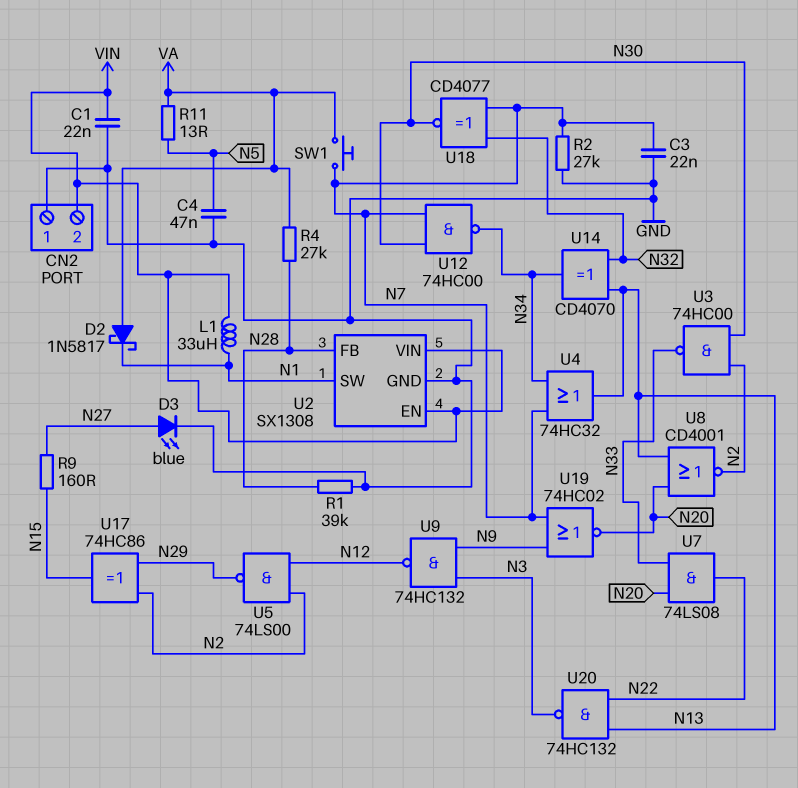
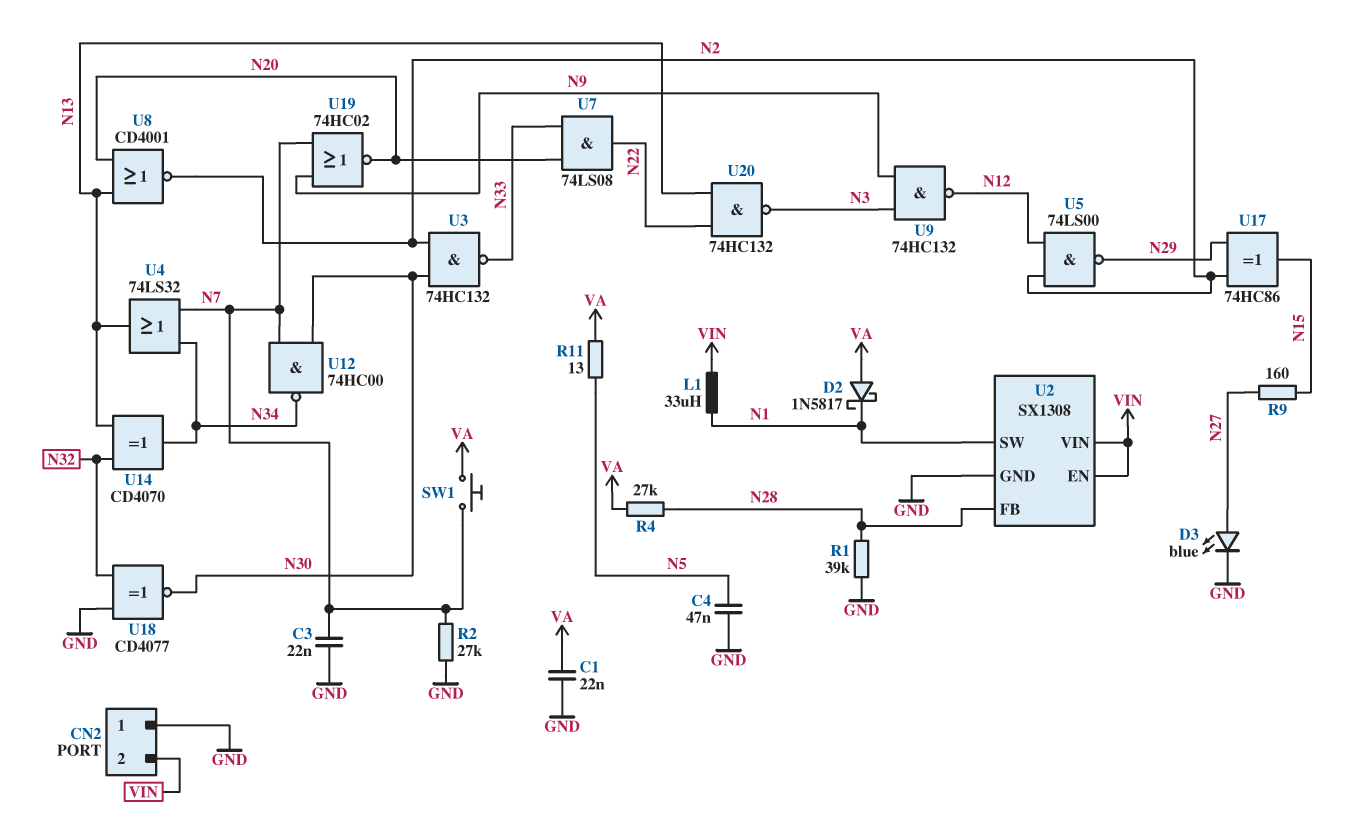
C1: 22nF (GND, VIN) -> 22nF (GND, VA)
U3: NAND 74HC00 (in N2, in N30, out N33) -> NAND 74HC132 (in N2, in N30, out N33)
U4: OR 74HC32 (in N7, in N34, out N13) -> OR 74LS32 (in N7, in N34, out N13)
U18: XNOR CD4077 (in N7, in N32, out N30) -> XNOR CD4077 (in GND, in N32, out N30)

